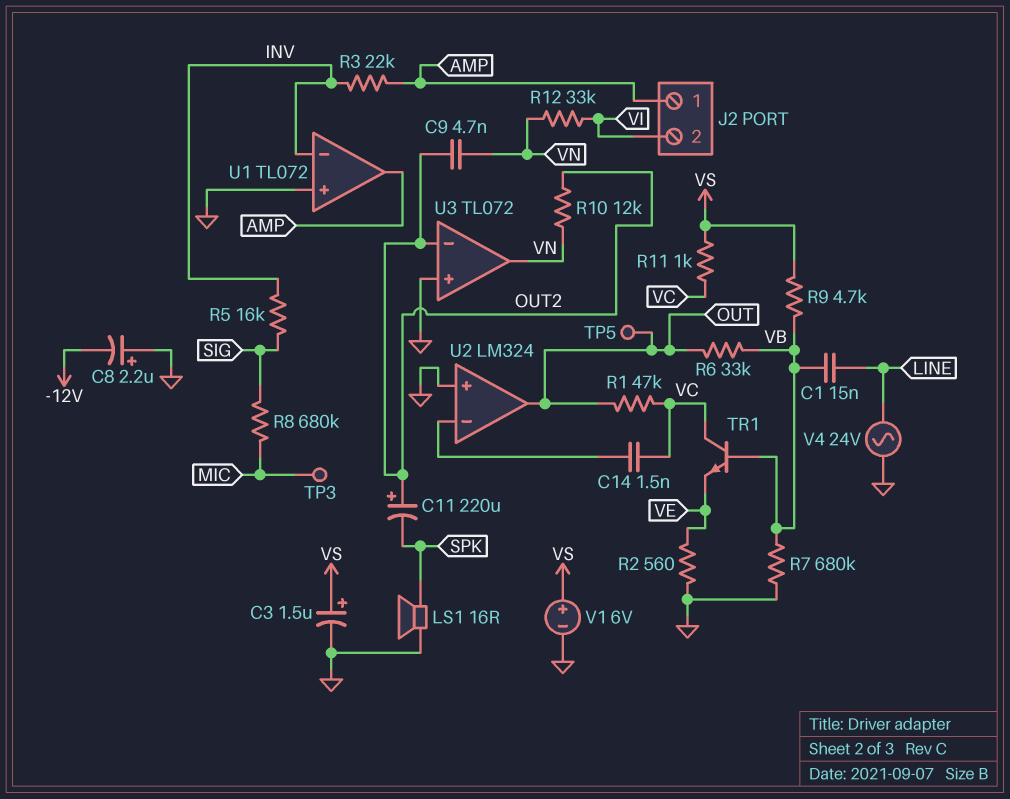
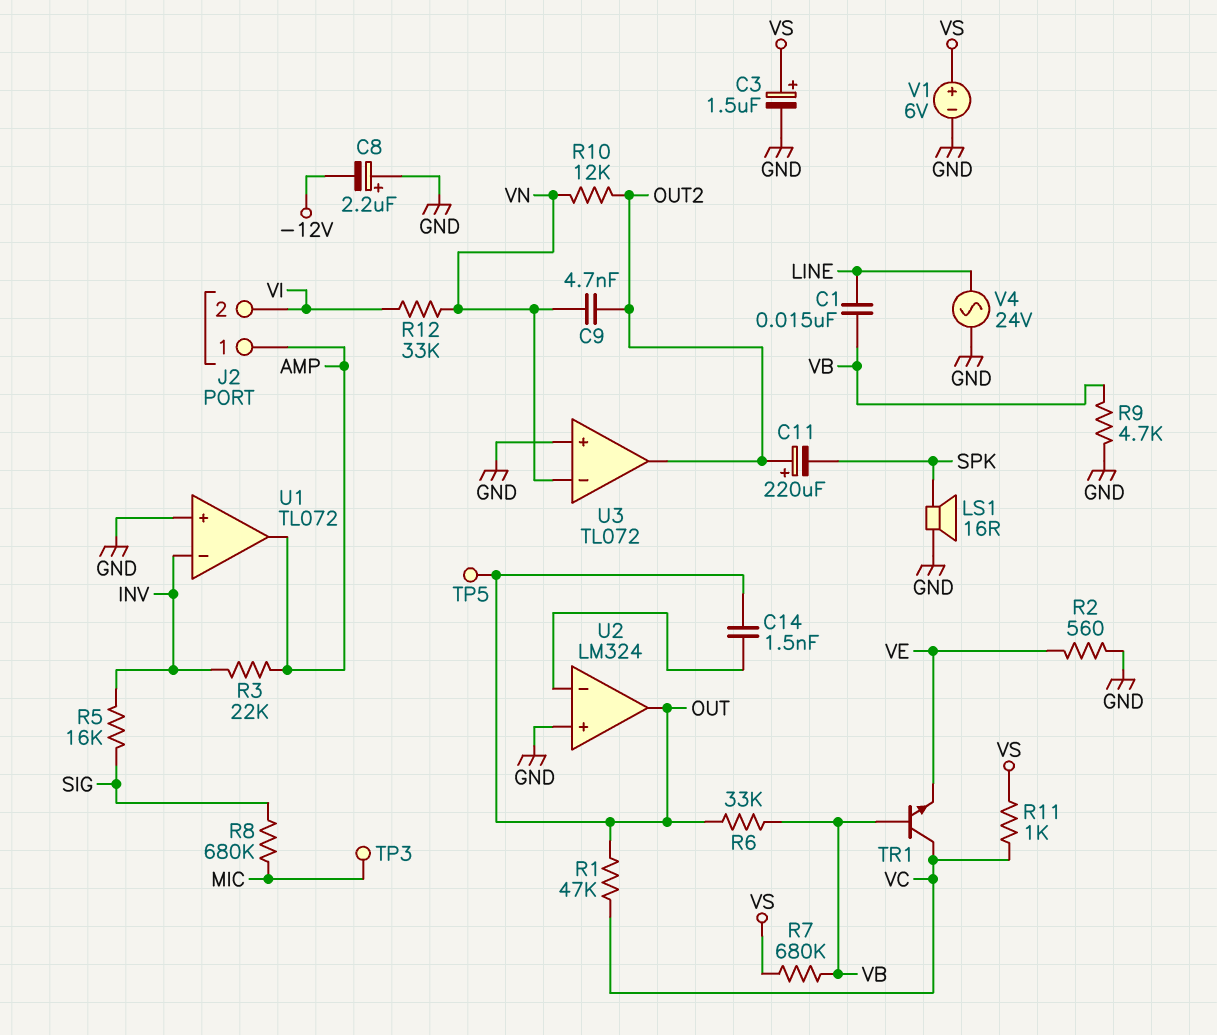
C14: 1.5nF (U2/in-, VC) -> 1.5nF (OUT, U2/in-)
R7: 680k (GND, VB) -> 680k (VB, VS)
R9: 4.7k (VB, VS) -> 4.7k (GND, VB)
U3 pin in-: OUT2 -> VN
U3 pin out: VN -> OUT2

